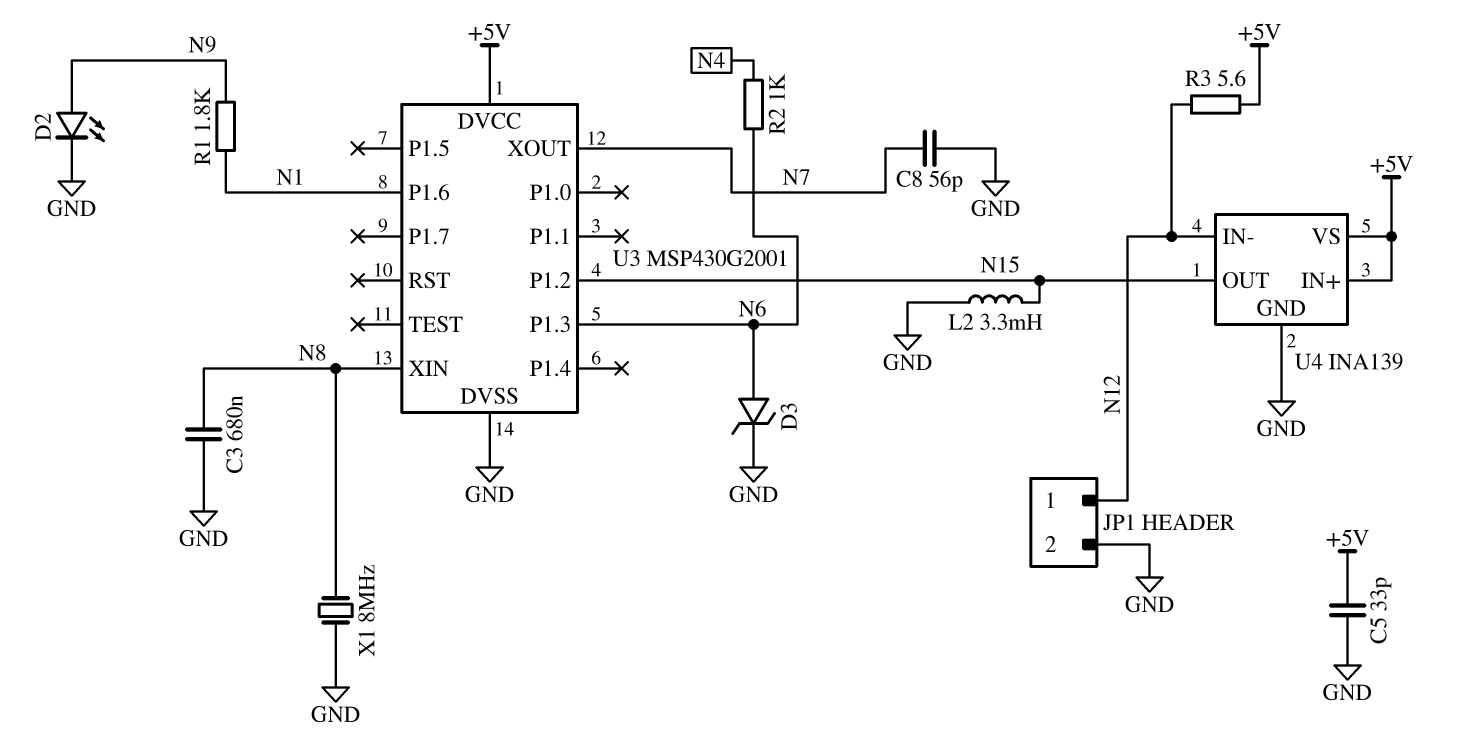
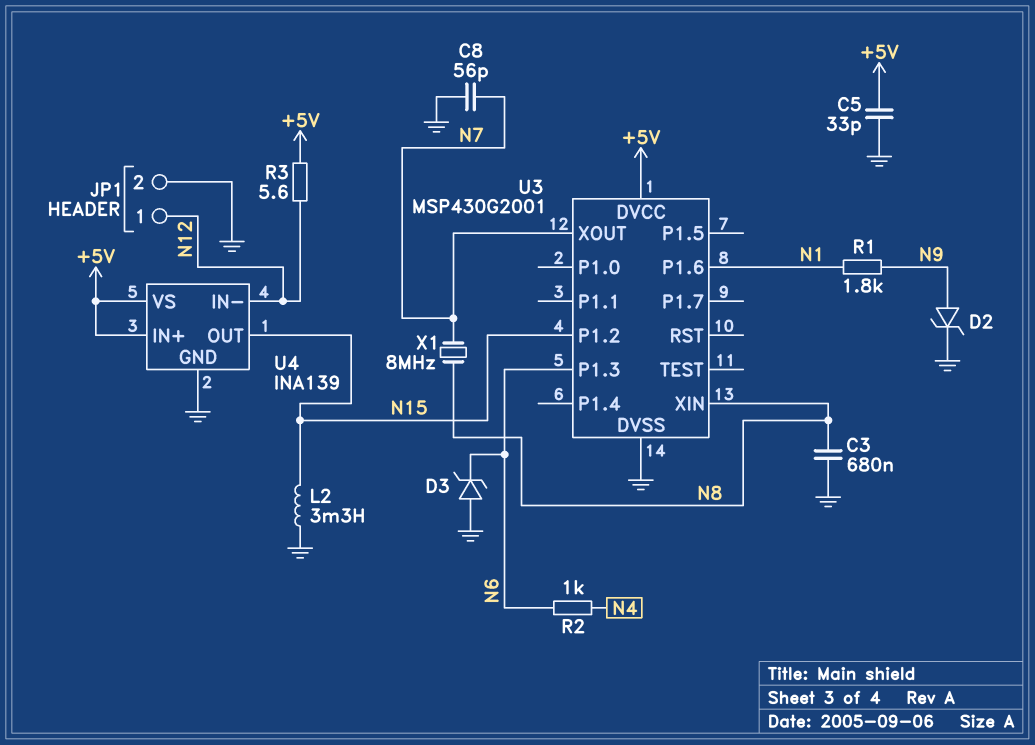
D2: LED (A N9, K GND) -> zener (A N9, K GND)
D3: zener (A N6, K GND) -> zener (A GND, K N6)
X1: 8MHz (GND, N8) -> 8MHz (N7, N8)

